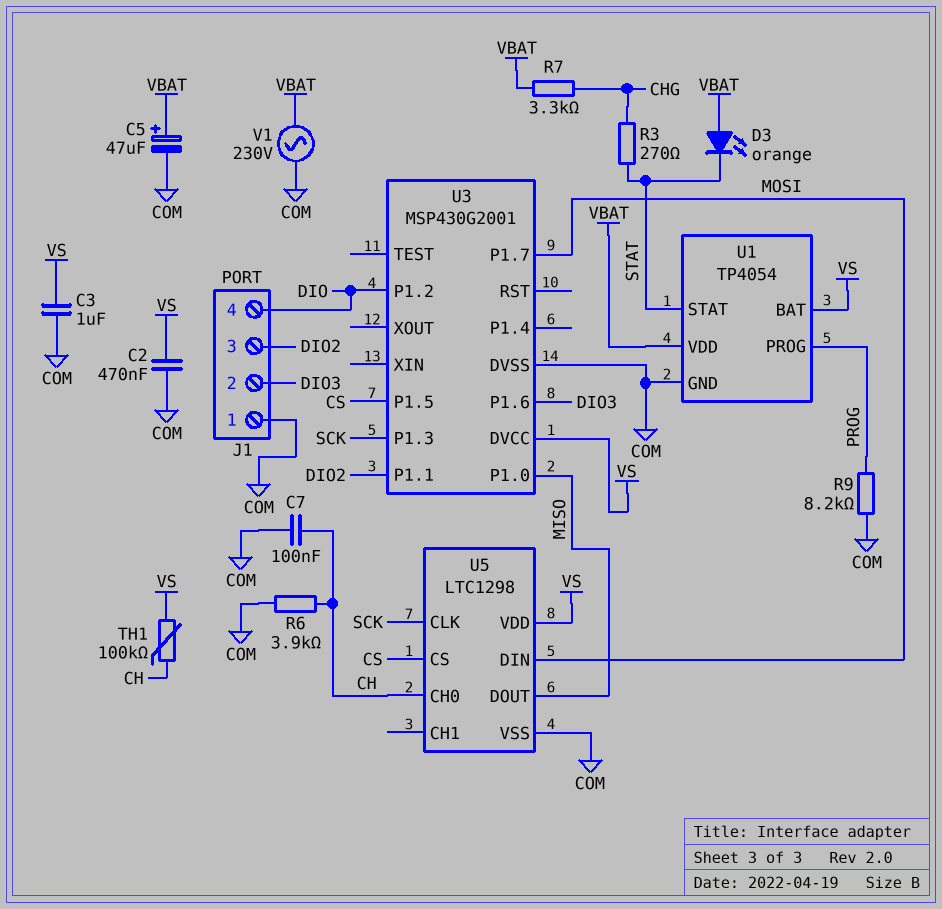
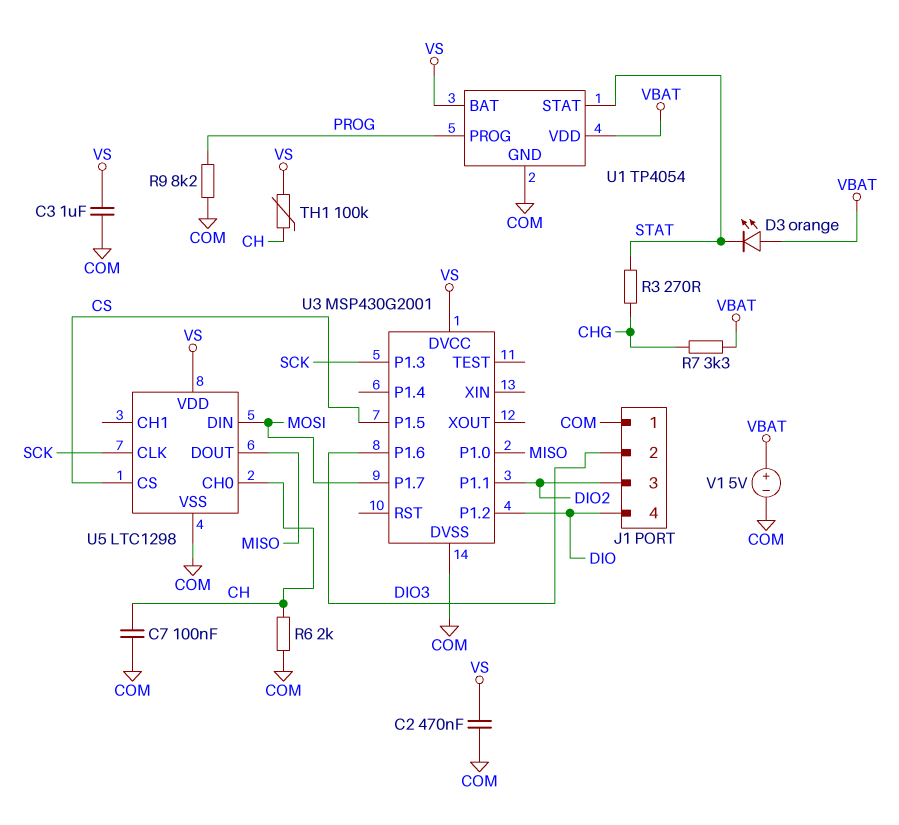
C5: 47uF (plus VBAT, minus COM) -> none
R6: 3.9k (CH, COM) -> 2k (CH, COM)
V1: AC 230V (COM, VBAT) -> 5V (plus VBAT, minus COM)

